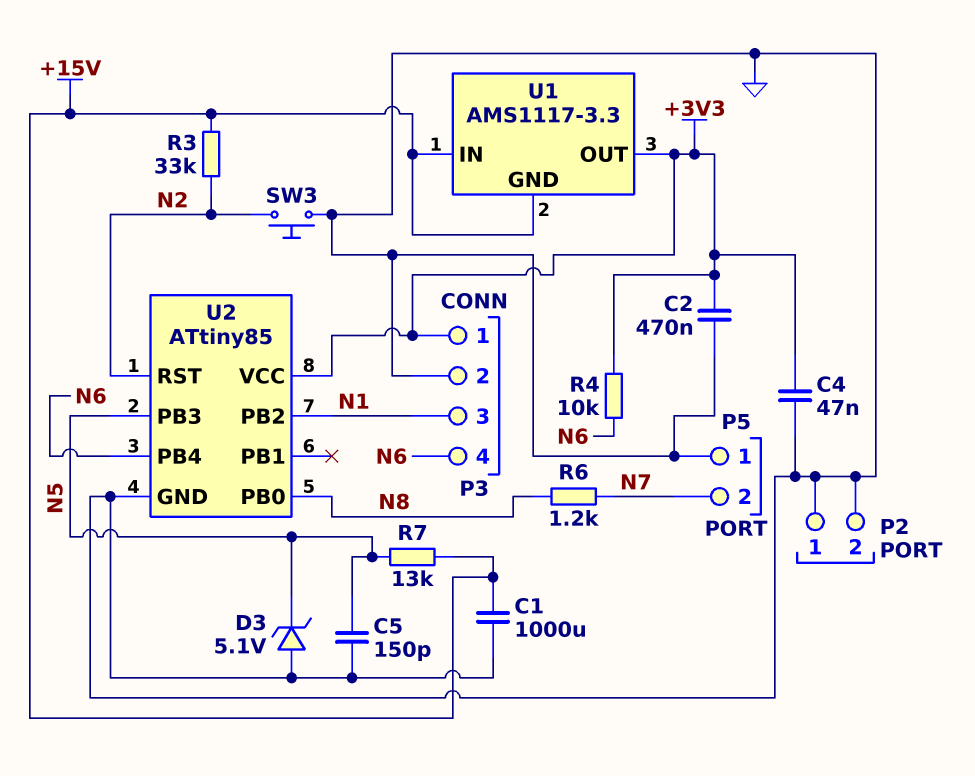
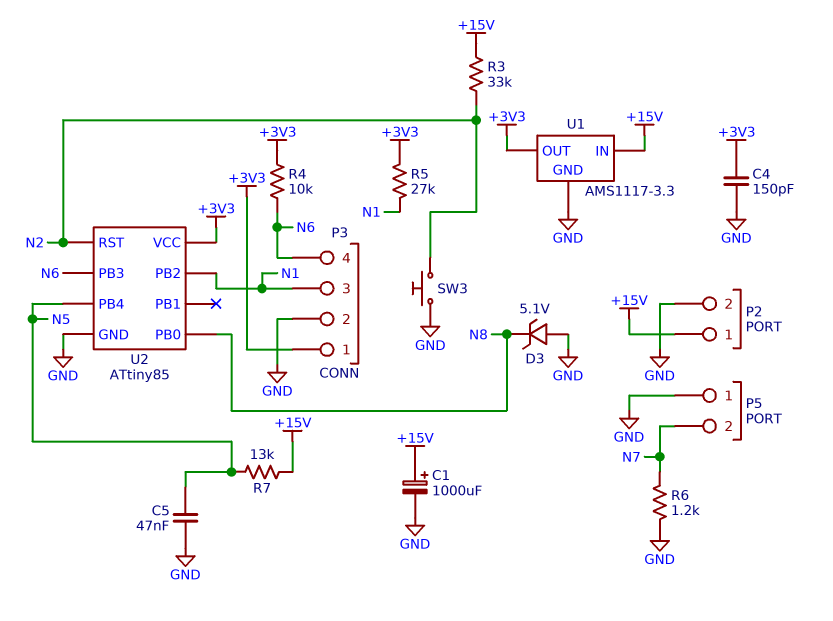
C1: 1000uF (+15V, GND) -> 1000uF (plus +15V, minus GND)
C2: 470nF (+3V3, GND) -> none
C4: 47nF (+3V3, GND) -> 150pF (+3V3, GND)
C5: 150pF (GND, N5) -> 47nF (GND, N5)
D3: zener 5.1V (A GND, K N5) -> zener 5.1V (A GND, K N8)
P2 pin 1: GND -> +15V
R5: none -> 27k (+3V3, N1)
R6: 1.2k (N7, N8) -> 1.2k (GND, N7)
U1 pin GND: +15V -> GND
U2 pin PB3: N5 -> N6
U2 pin PB4: N6 -> N5

